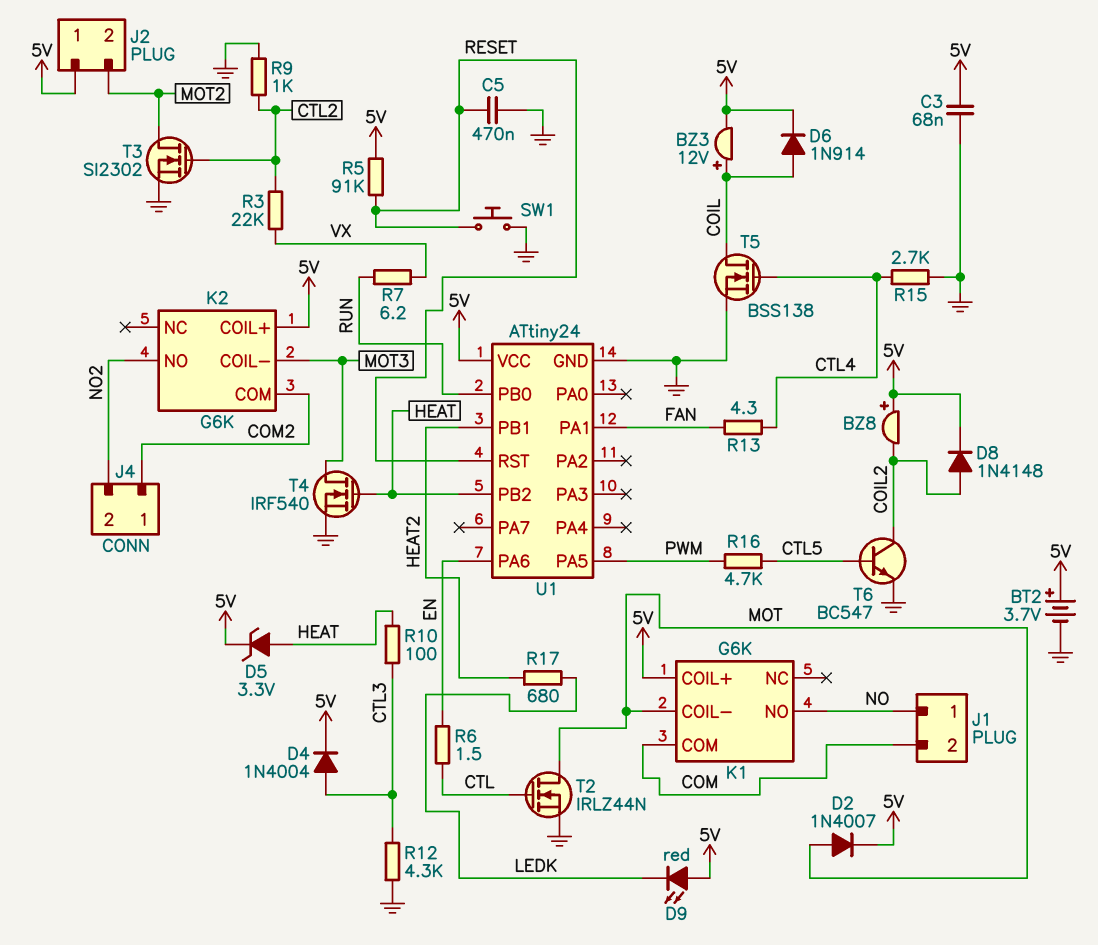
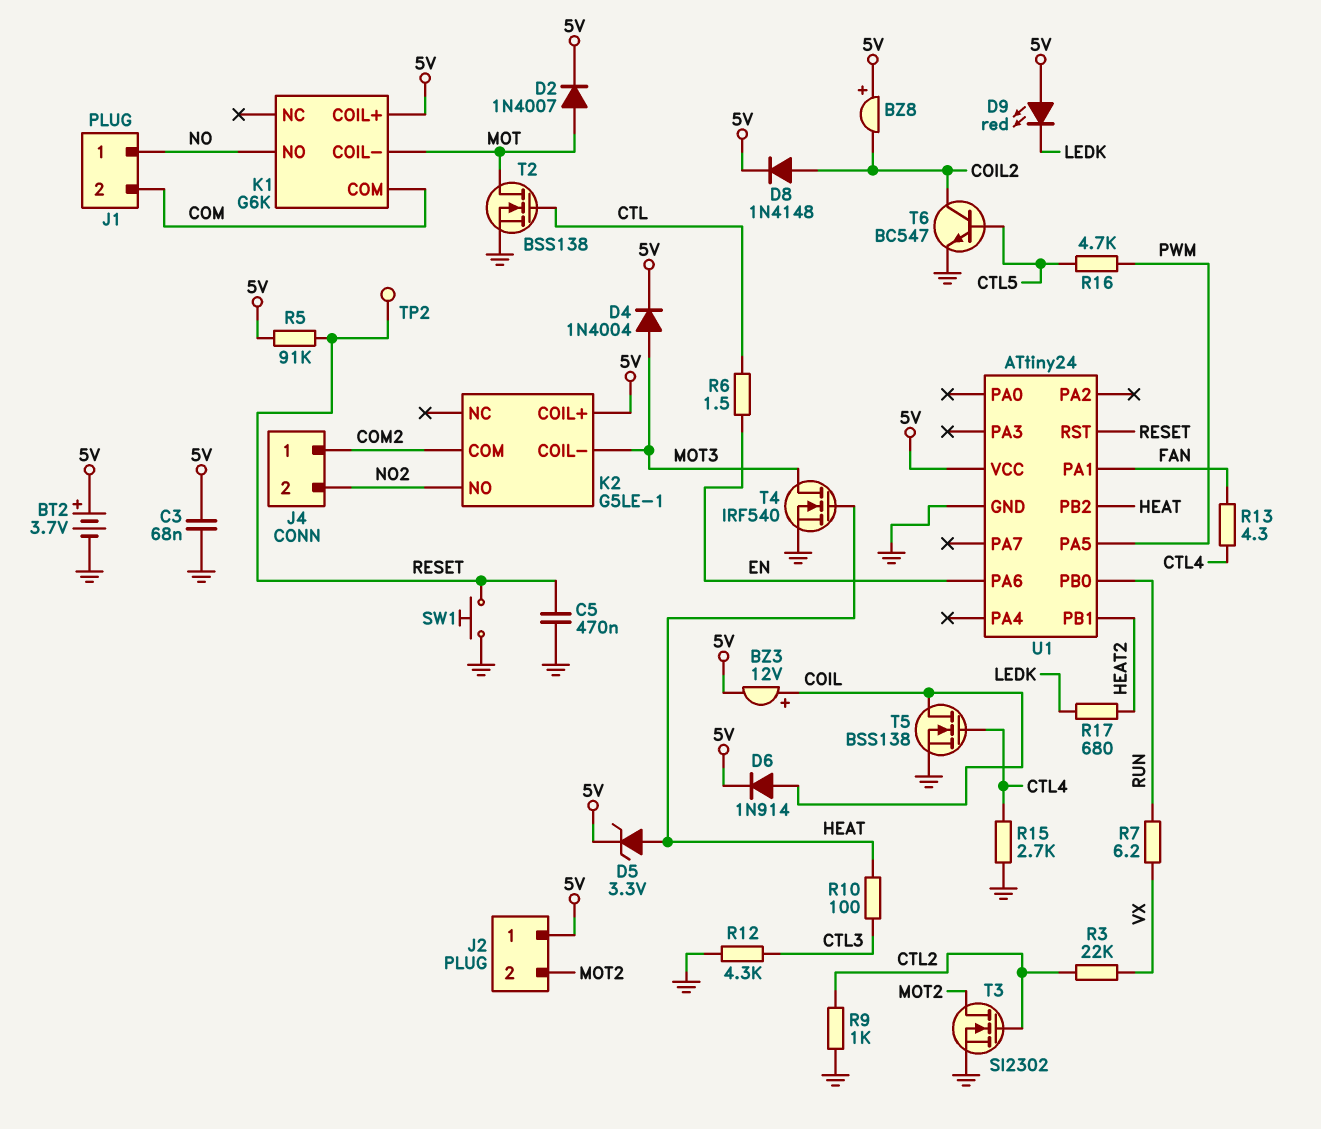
D4: diode 1N4004 (A CTL3, K 5V) -> diode 1N4004 (A MOT3, K 5V)
K2: G6K -> G5LE-1
T2: NMOS IRLZ44N (G CTL, D MOT, S GND) -> NMOS BSS138 (G CTL, D MOT, S GND)
TP2: none -> test point (RESET)

